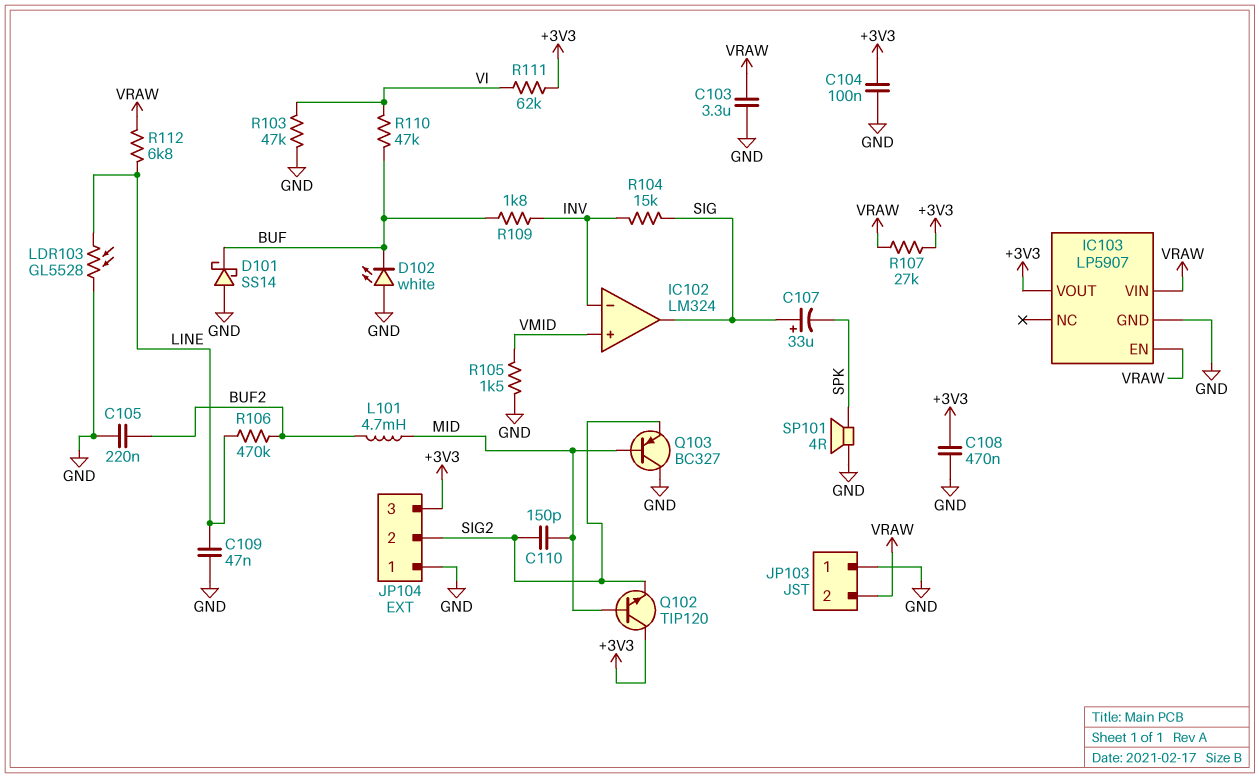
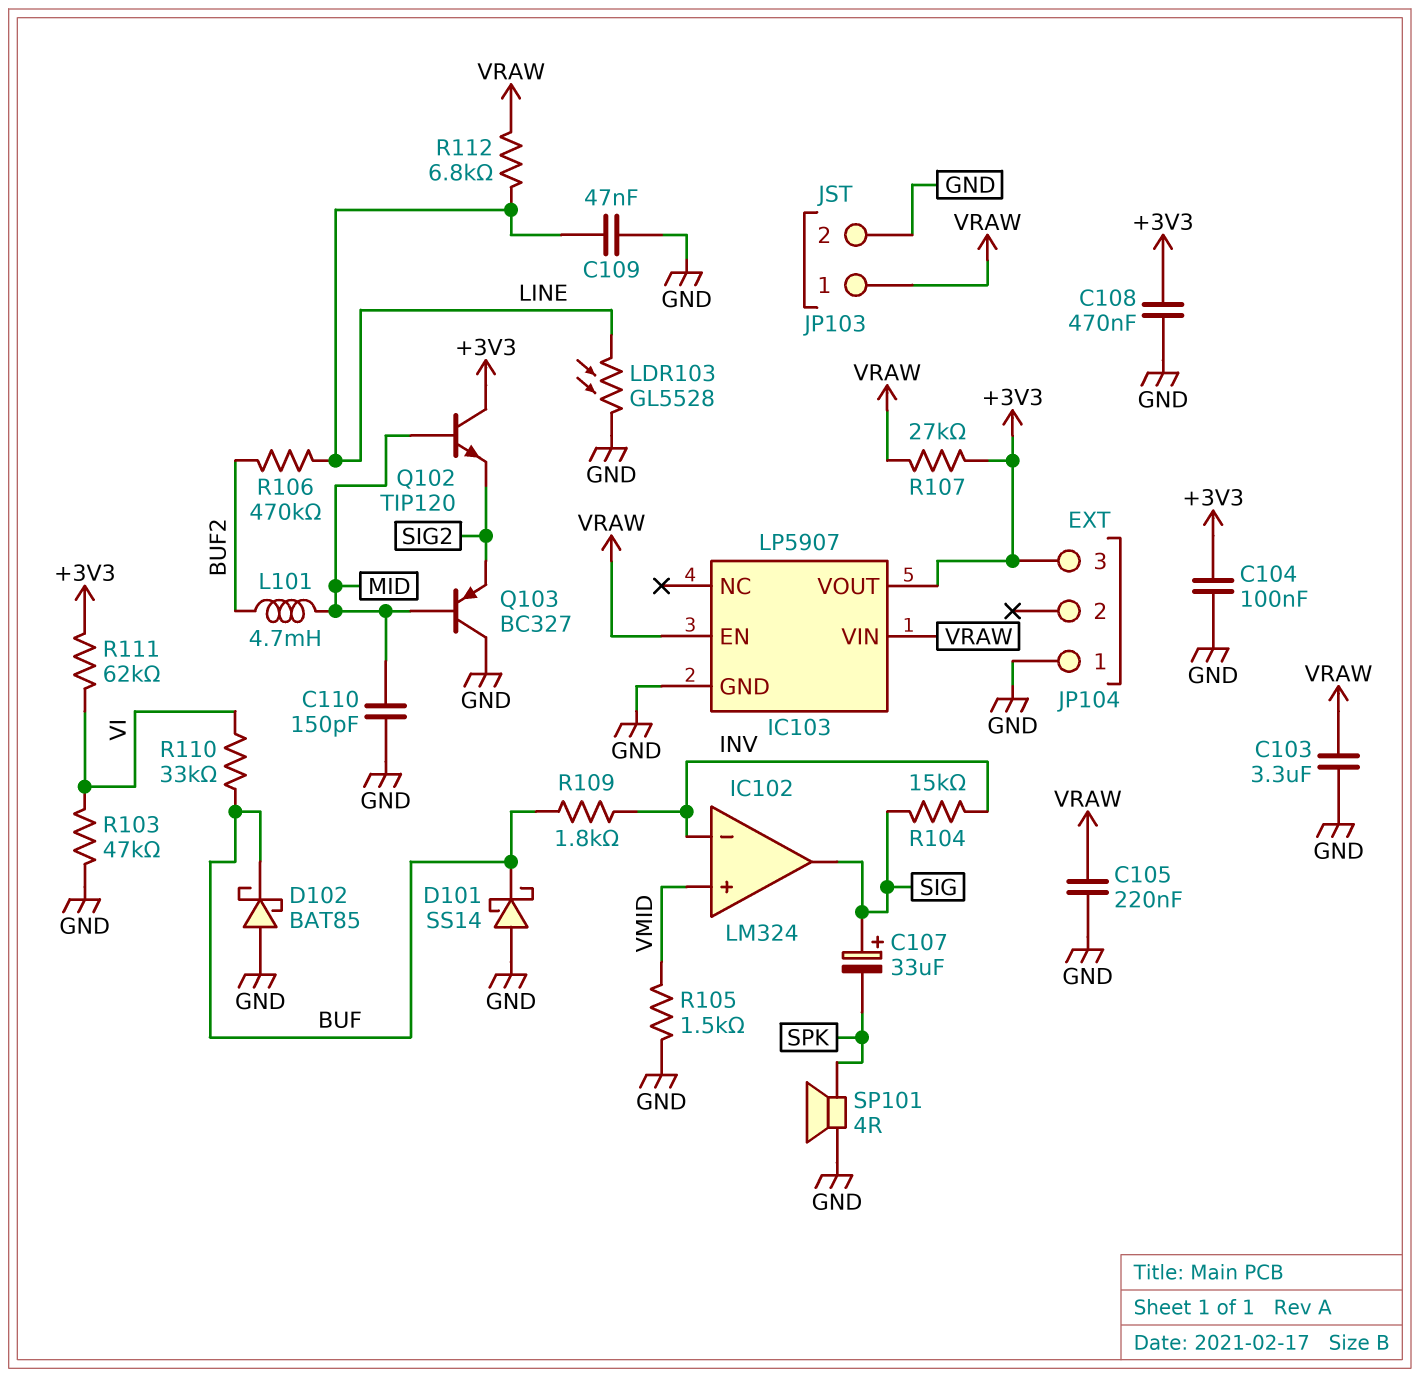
C105: 220nF (BUF2, GND) -> 220nF (GND, VRAW)
C110: 150pF (MID, SIG2) -> 150pF (GND, MID)
D102: LED white (A GND, K BUF) -> schottky BAT85 (A GND, K BUF)
JP103 pin 1: GND -> VRAW
JP103 pin 2: VRAW -> GND
JP104 pin 2: SIG2 -> none
R110: 47k (BUF, VI) -> 33k (BUF, VI)

